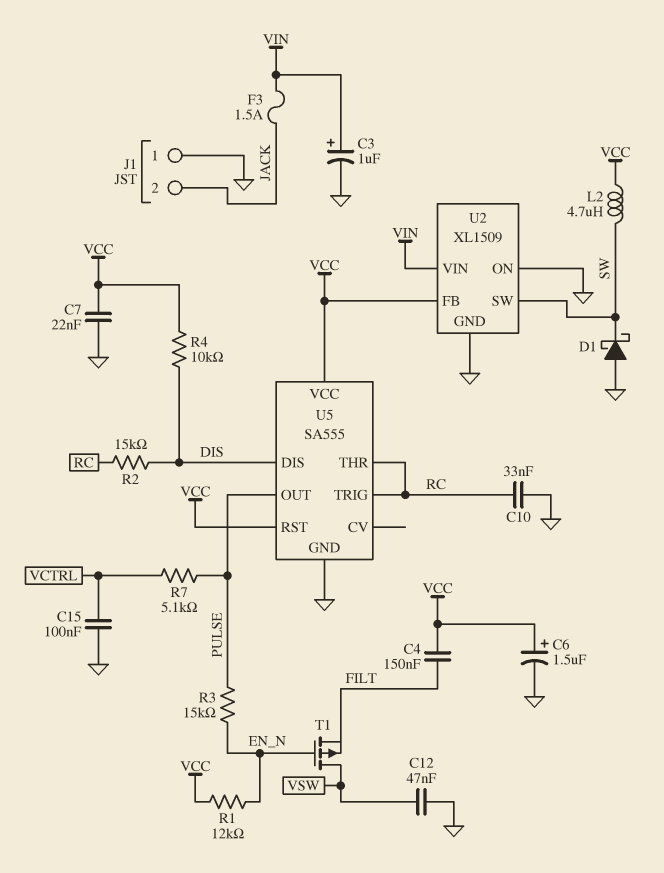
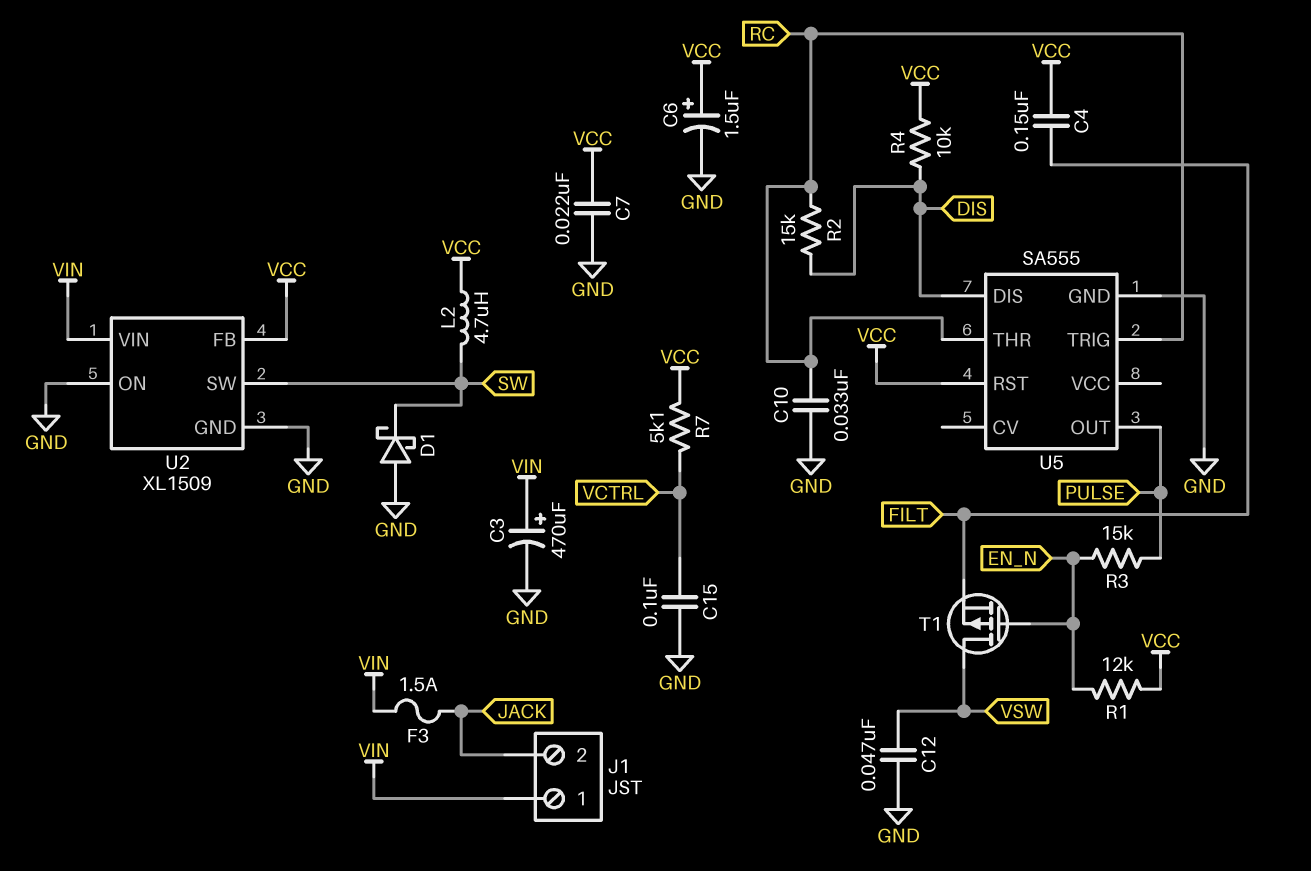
C3: 1uF (plus VIN, minus GND) -> 470uF (plus VIN, minus GND)
J1 pin 1: GND -> VIN
R7: 5.1k (PULSE, VCTRL) -> 5.1k (VCC, VCTRL)
U5 pin VCC: VCC -> none

